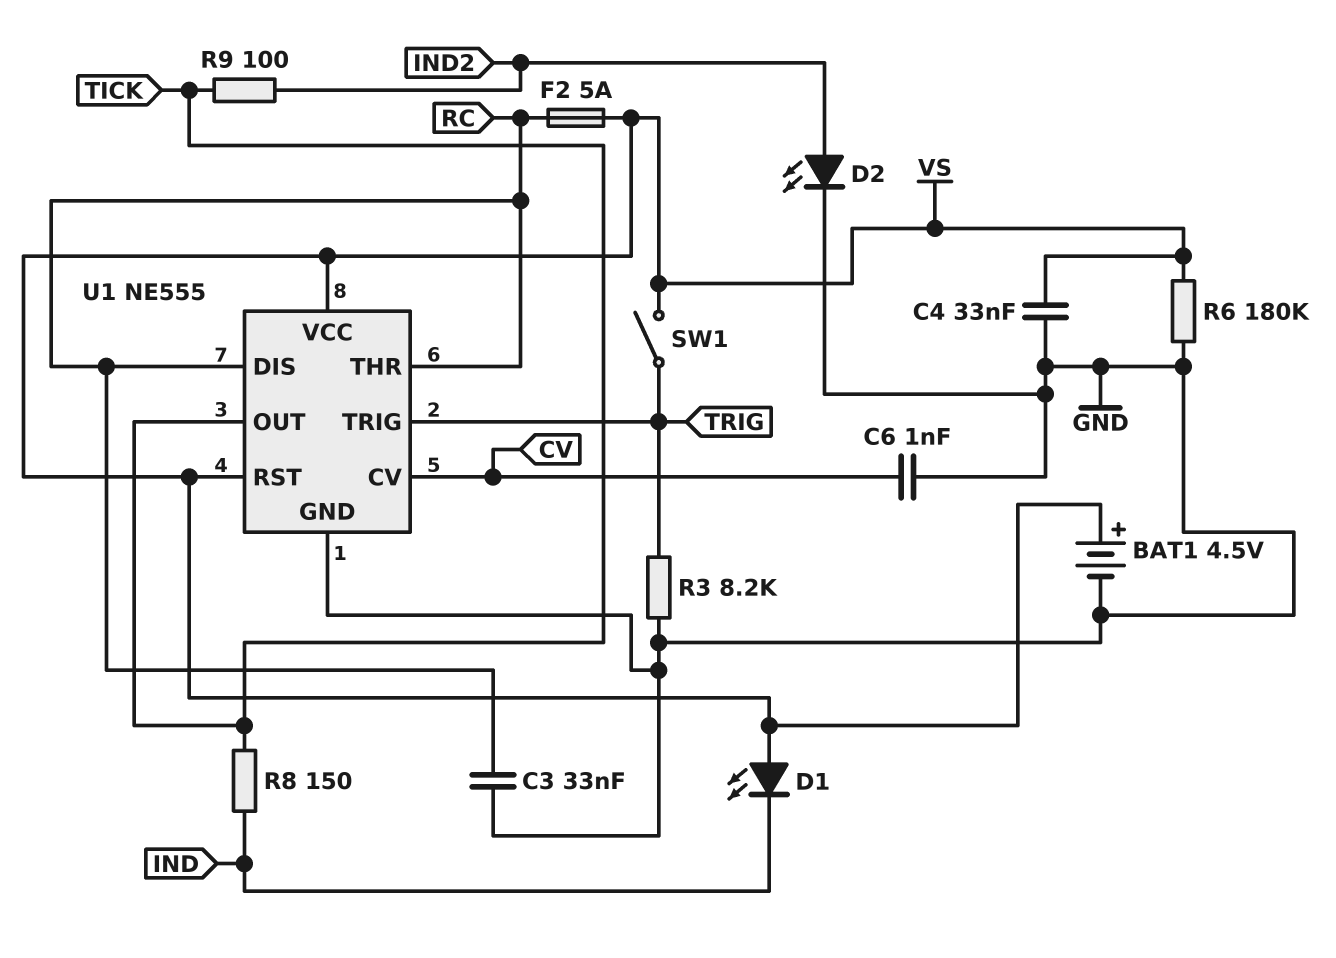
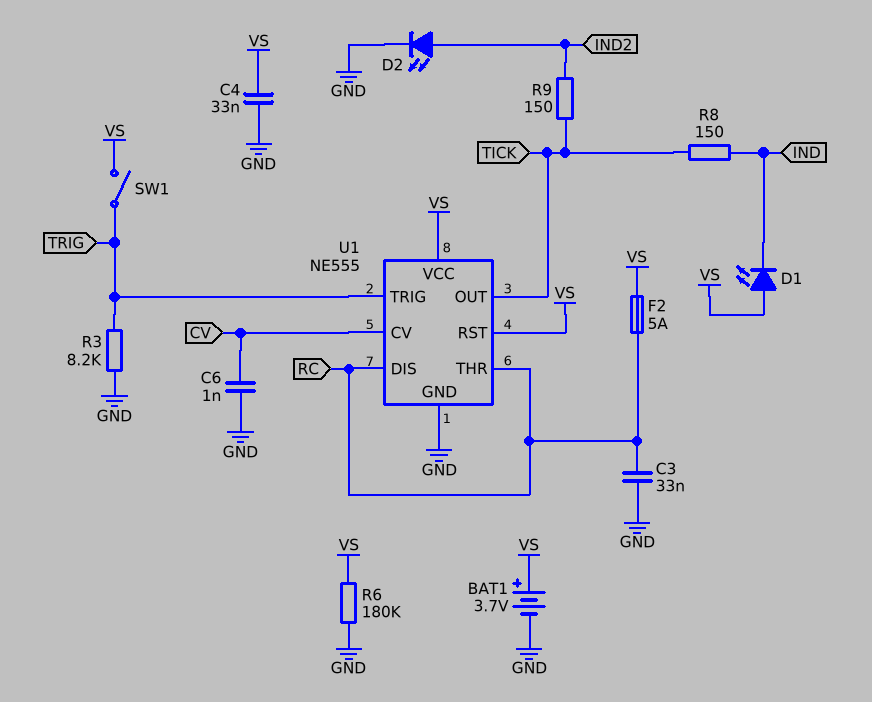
BAT1: 4.5V (plus VS, minus GND) -> 3.7V (plus VS, minus GND)
R9: 100 (IND2, TICK) -> 150 (IND2, TICK)

